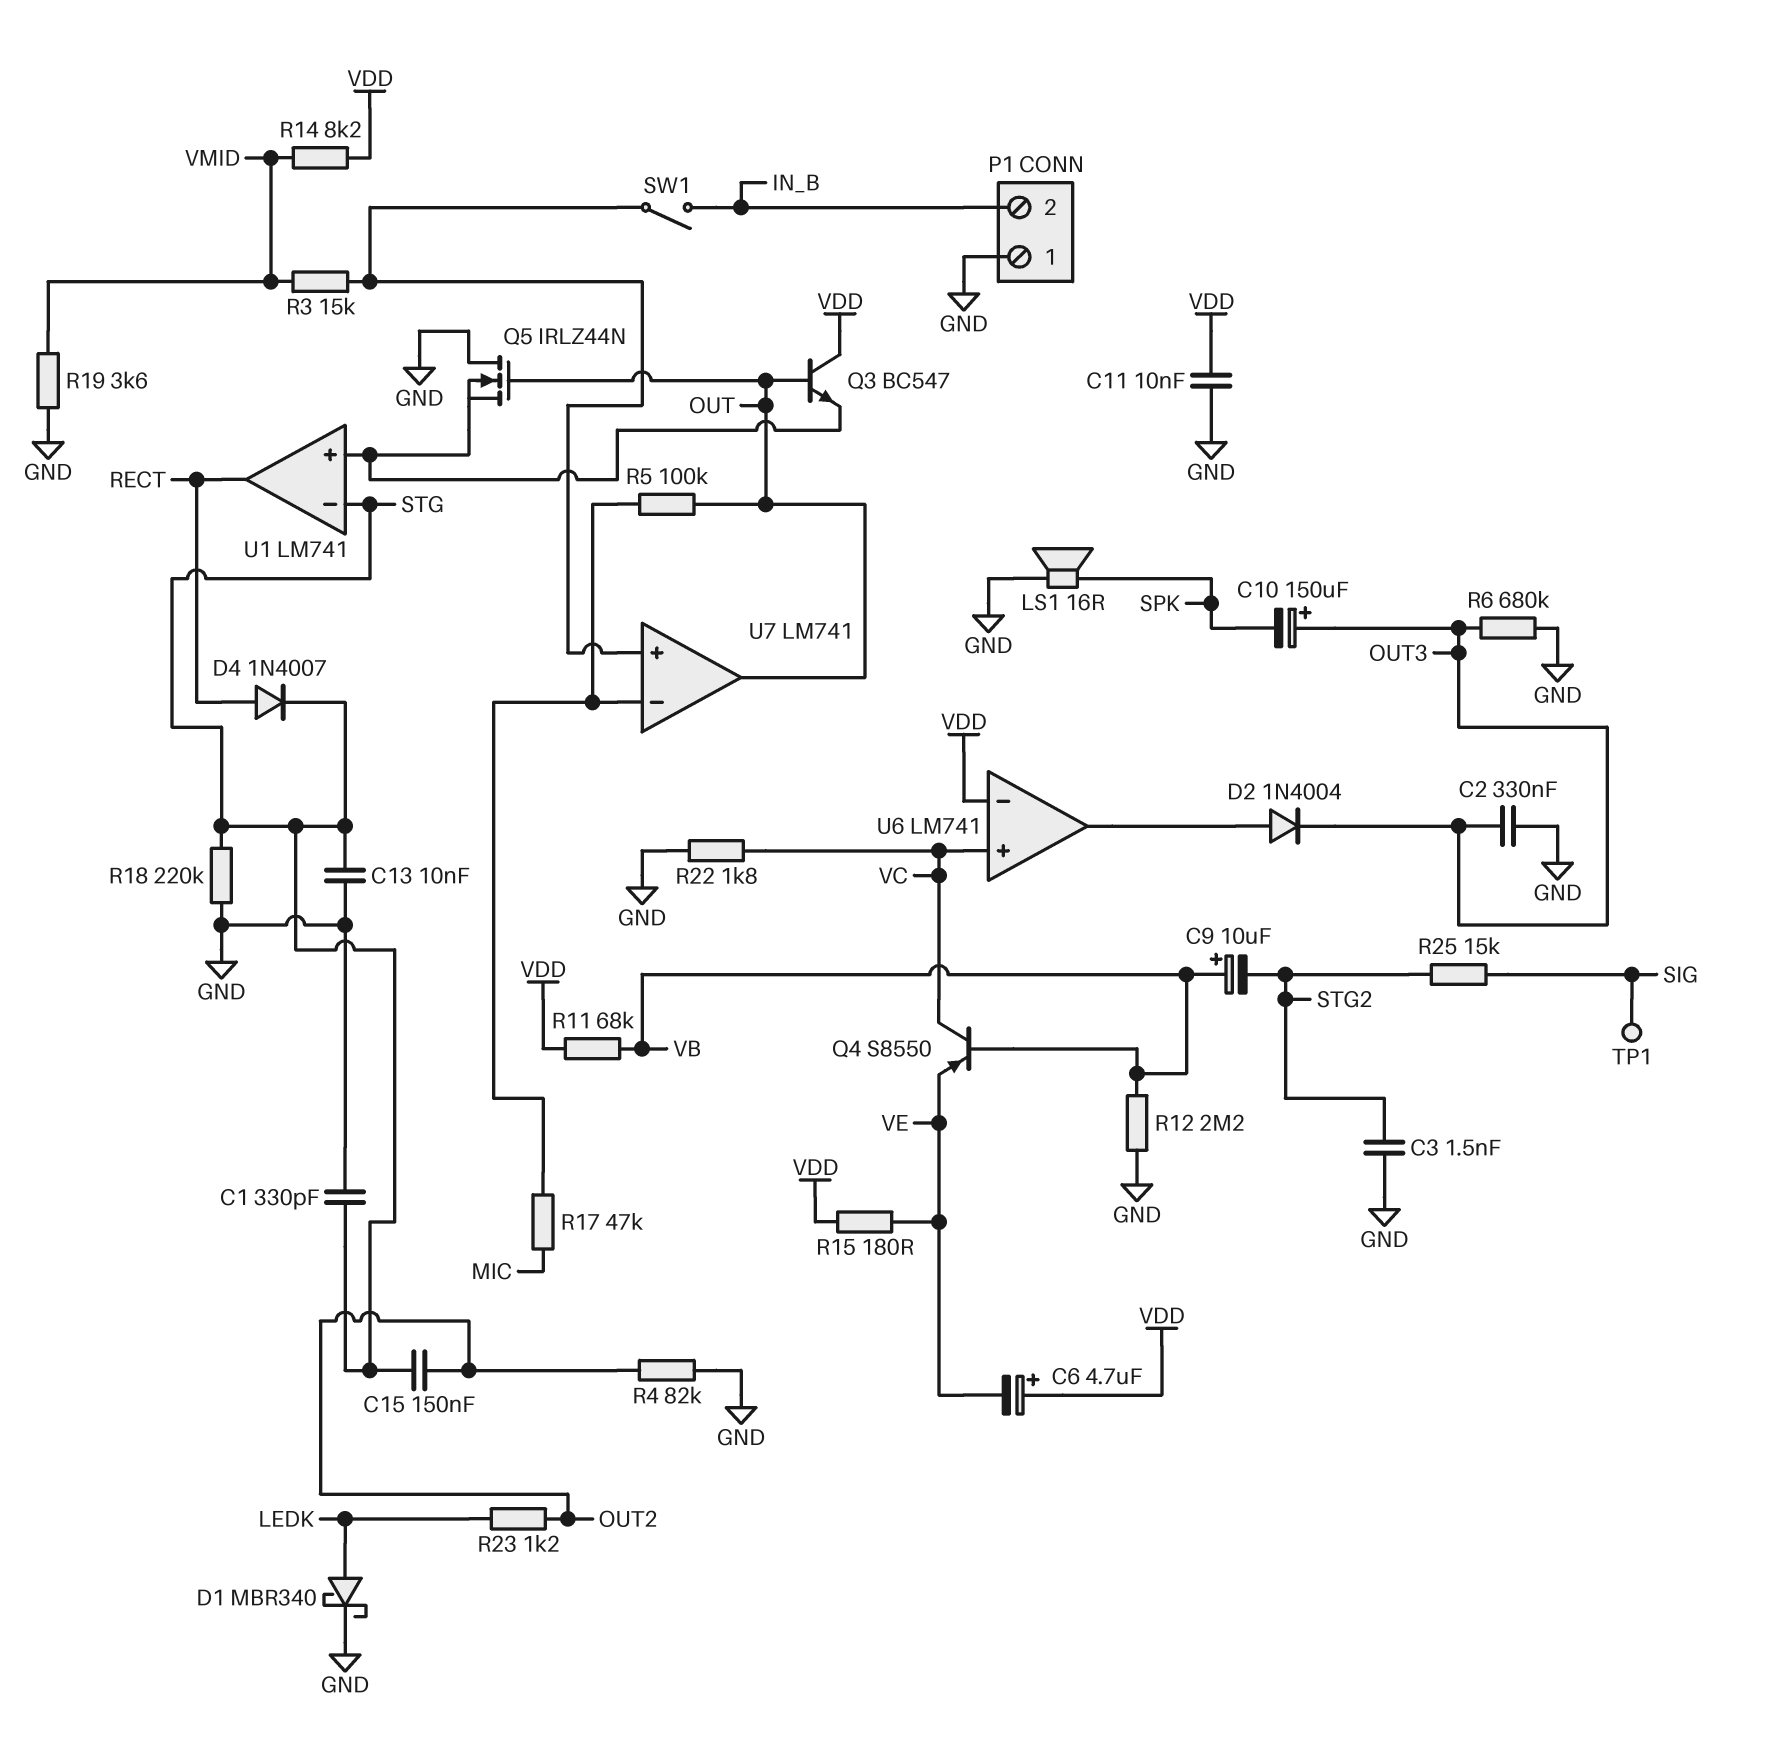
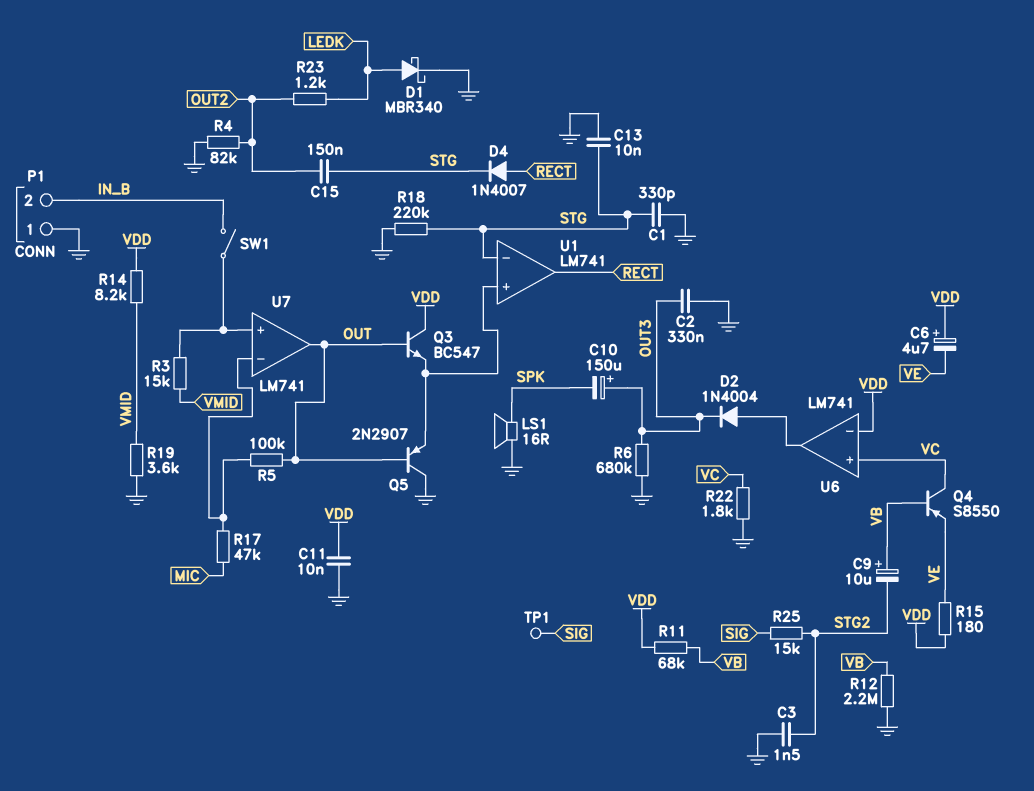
Q5: NMOS IRLZ44N (G OUT, D GND, S U1/in+) -> PNP 2N2907 (B OUT, C GND, E U1/in+)

